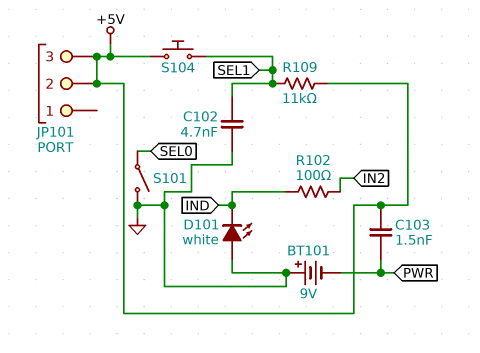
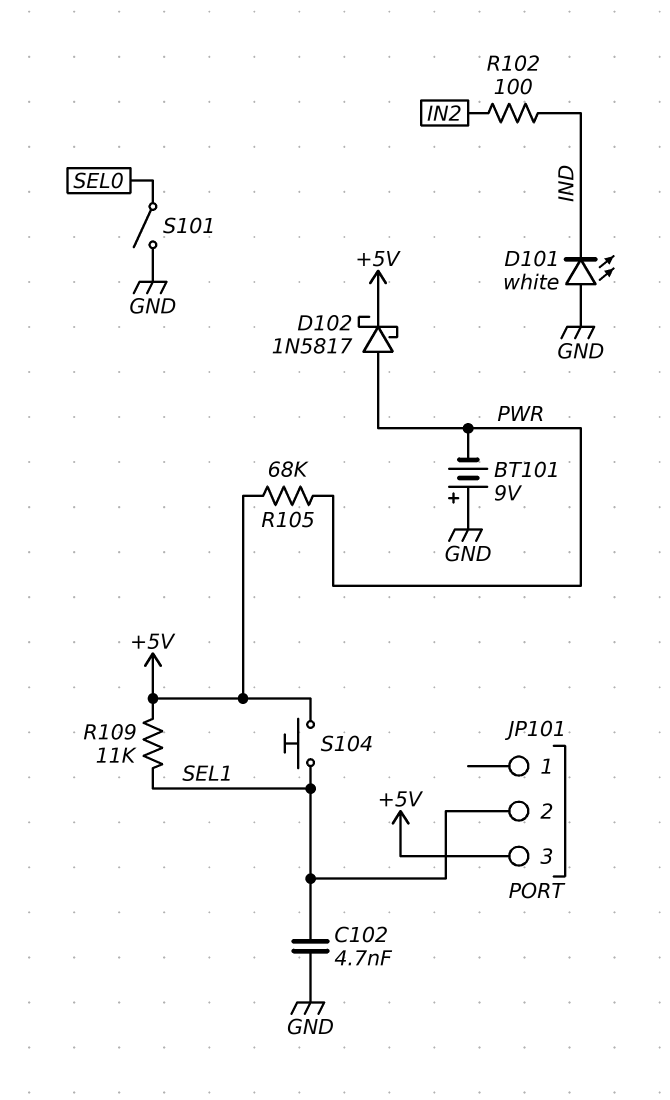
C103: 1.5nF (+5V, PWR) -> none
D102: none -> schottky 1N5817 (A PWR, K +5V)
JP101 pin 2: +5V -> SEL1
R105: none -> 68k (+5V, PWR)

